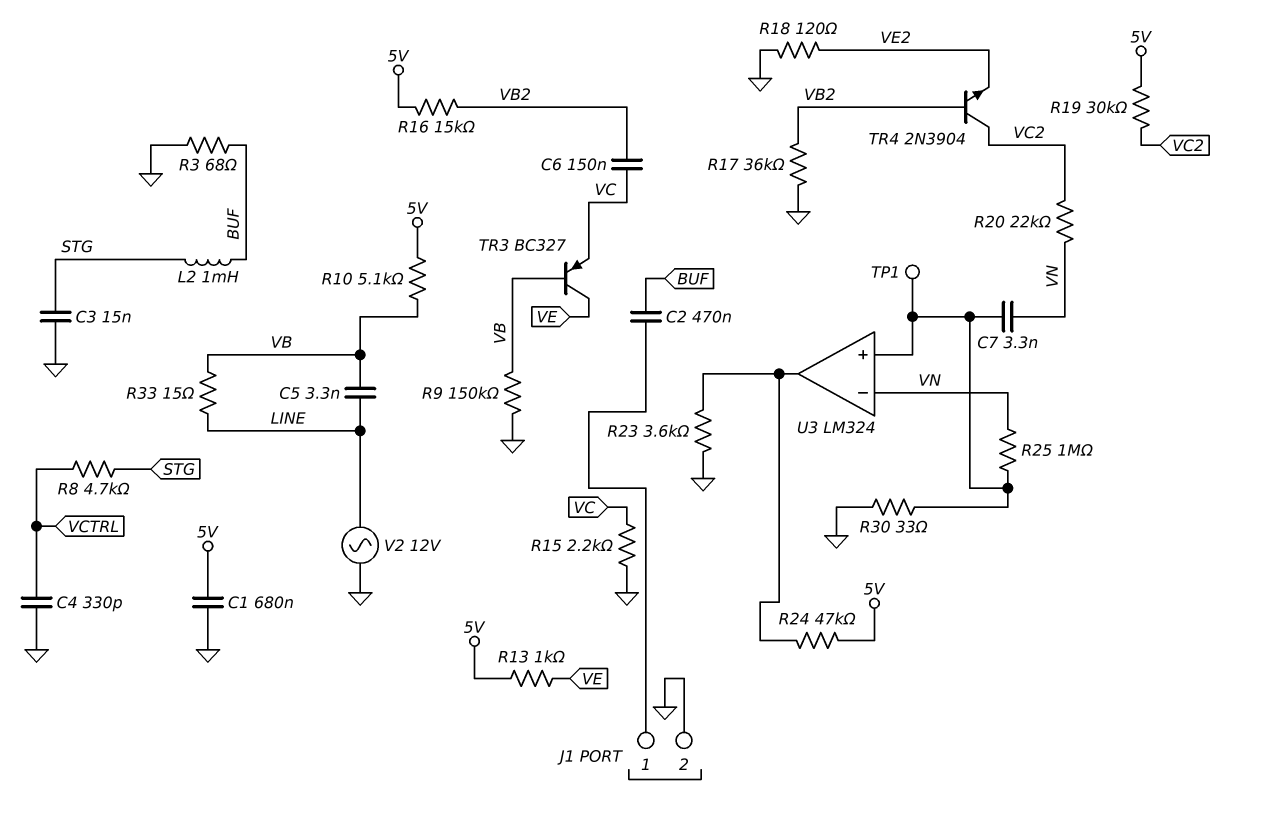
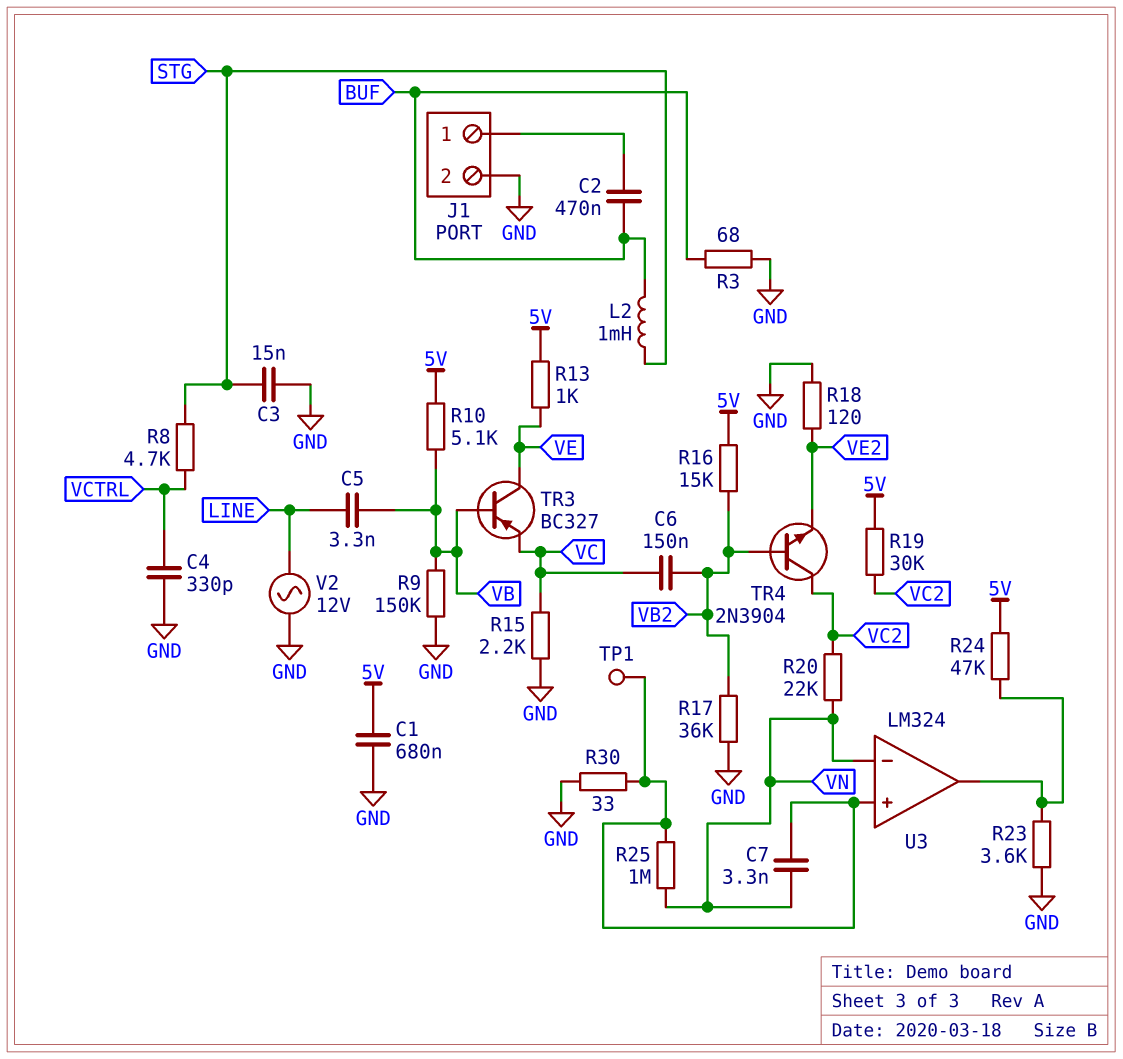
R33: 15 (LINE, VB) -> none

